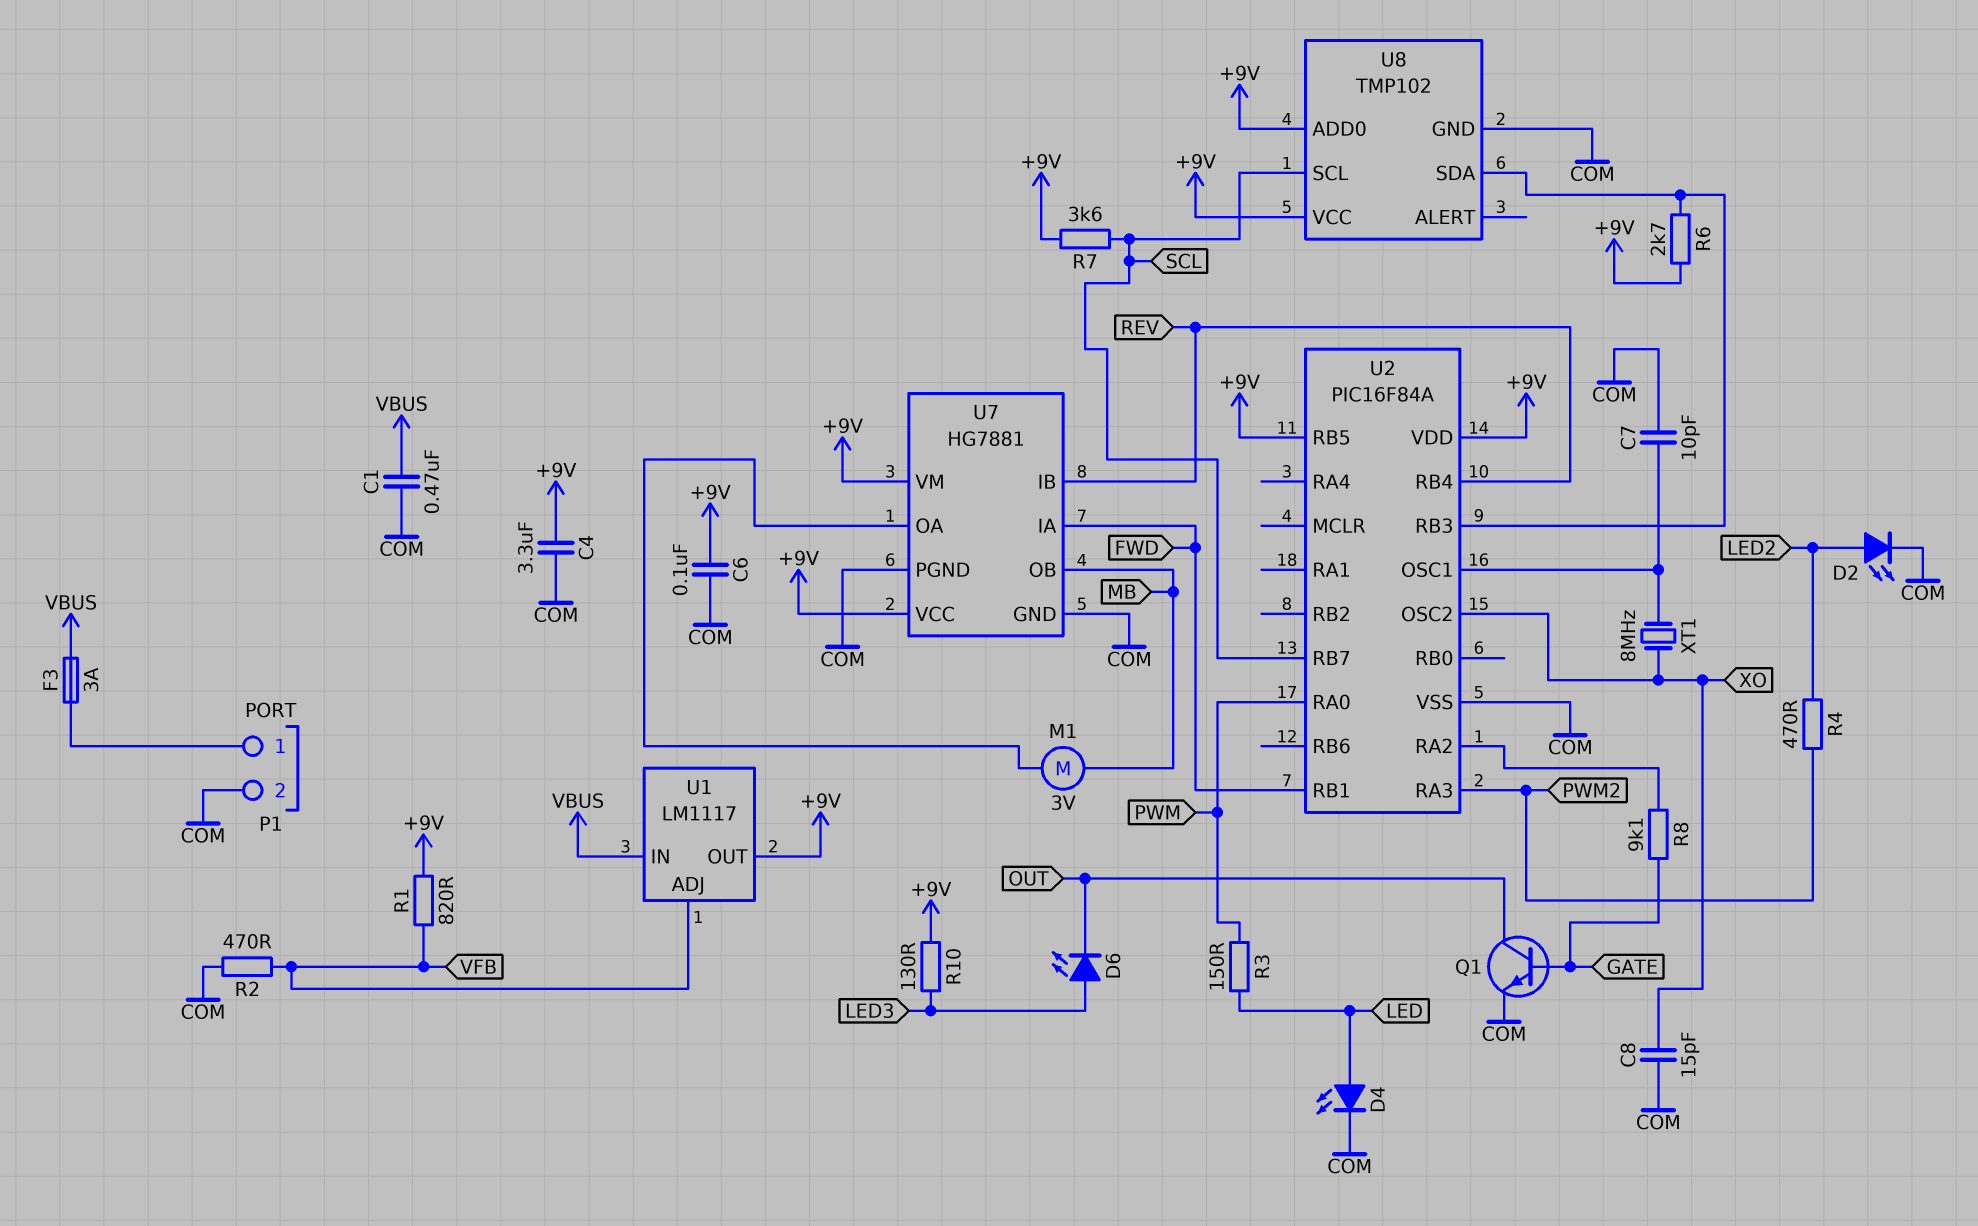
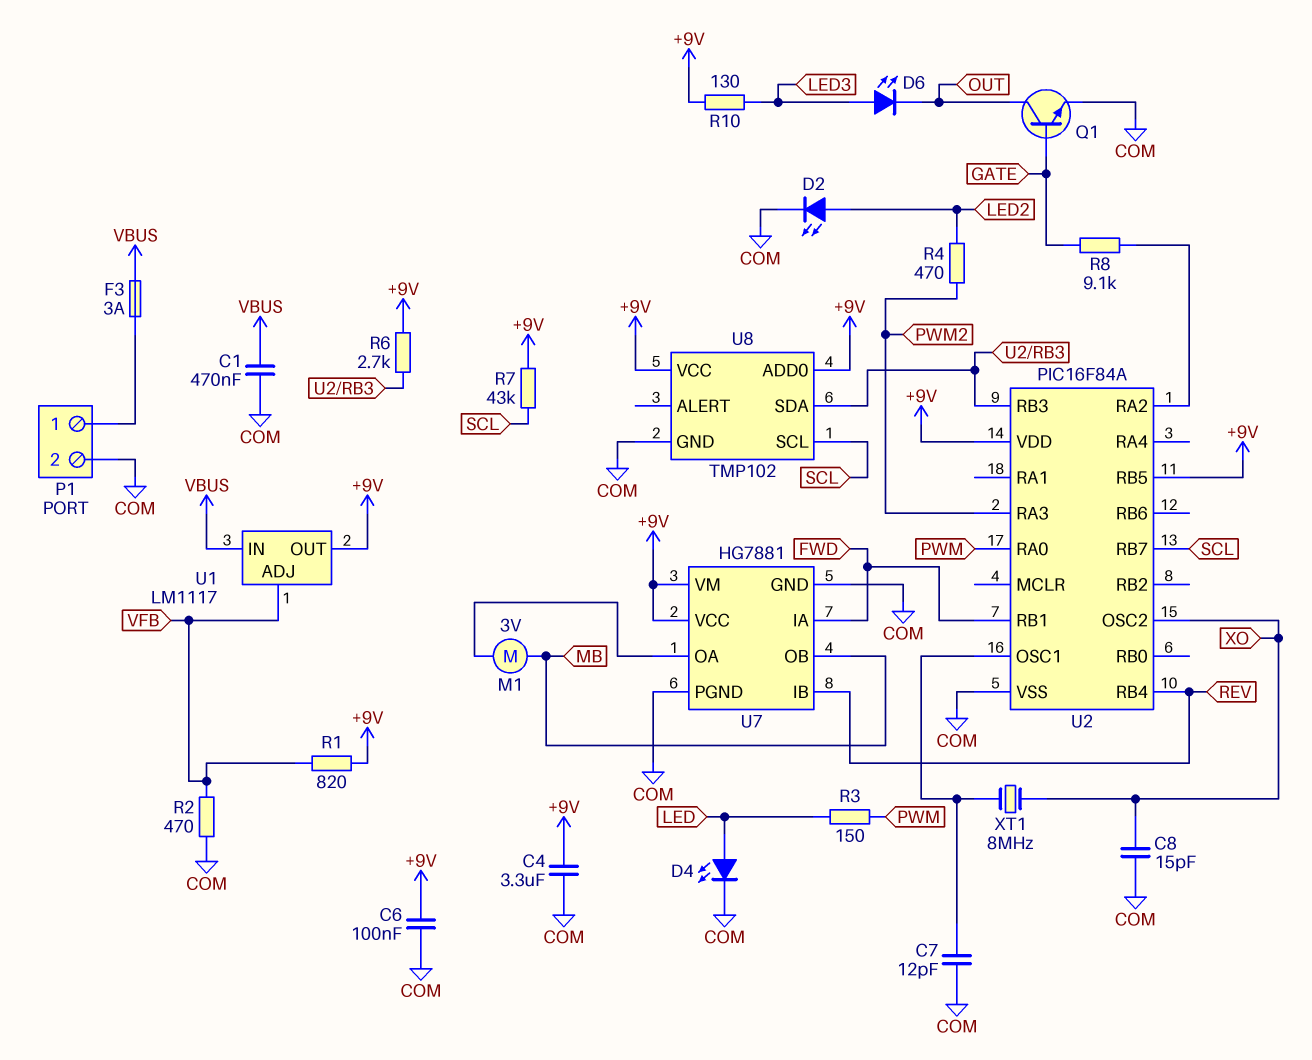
C7: 10pF (COM, U2/OSC1) -> 12pF (COM, U2/OSC1)
R7: 3.6k (+9V, SCL) -> 43k (+9V, SCL)

